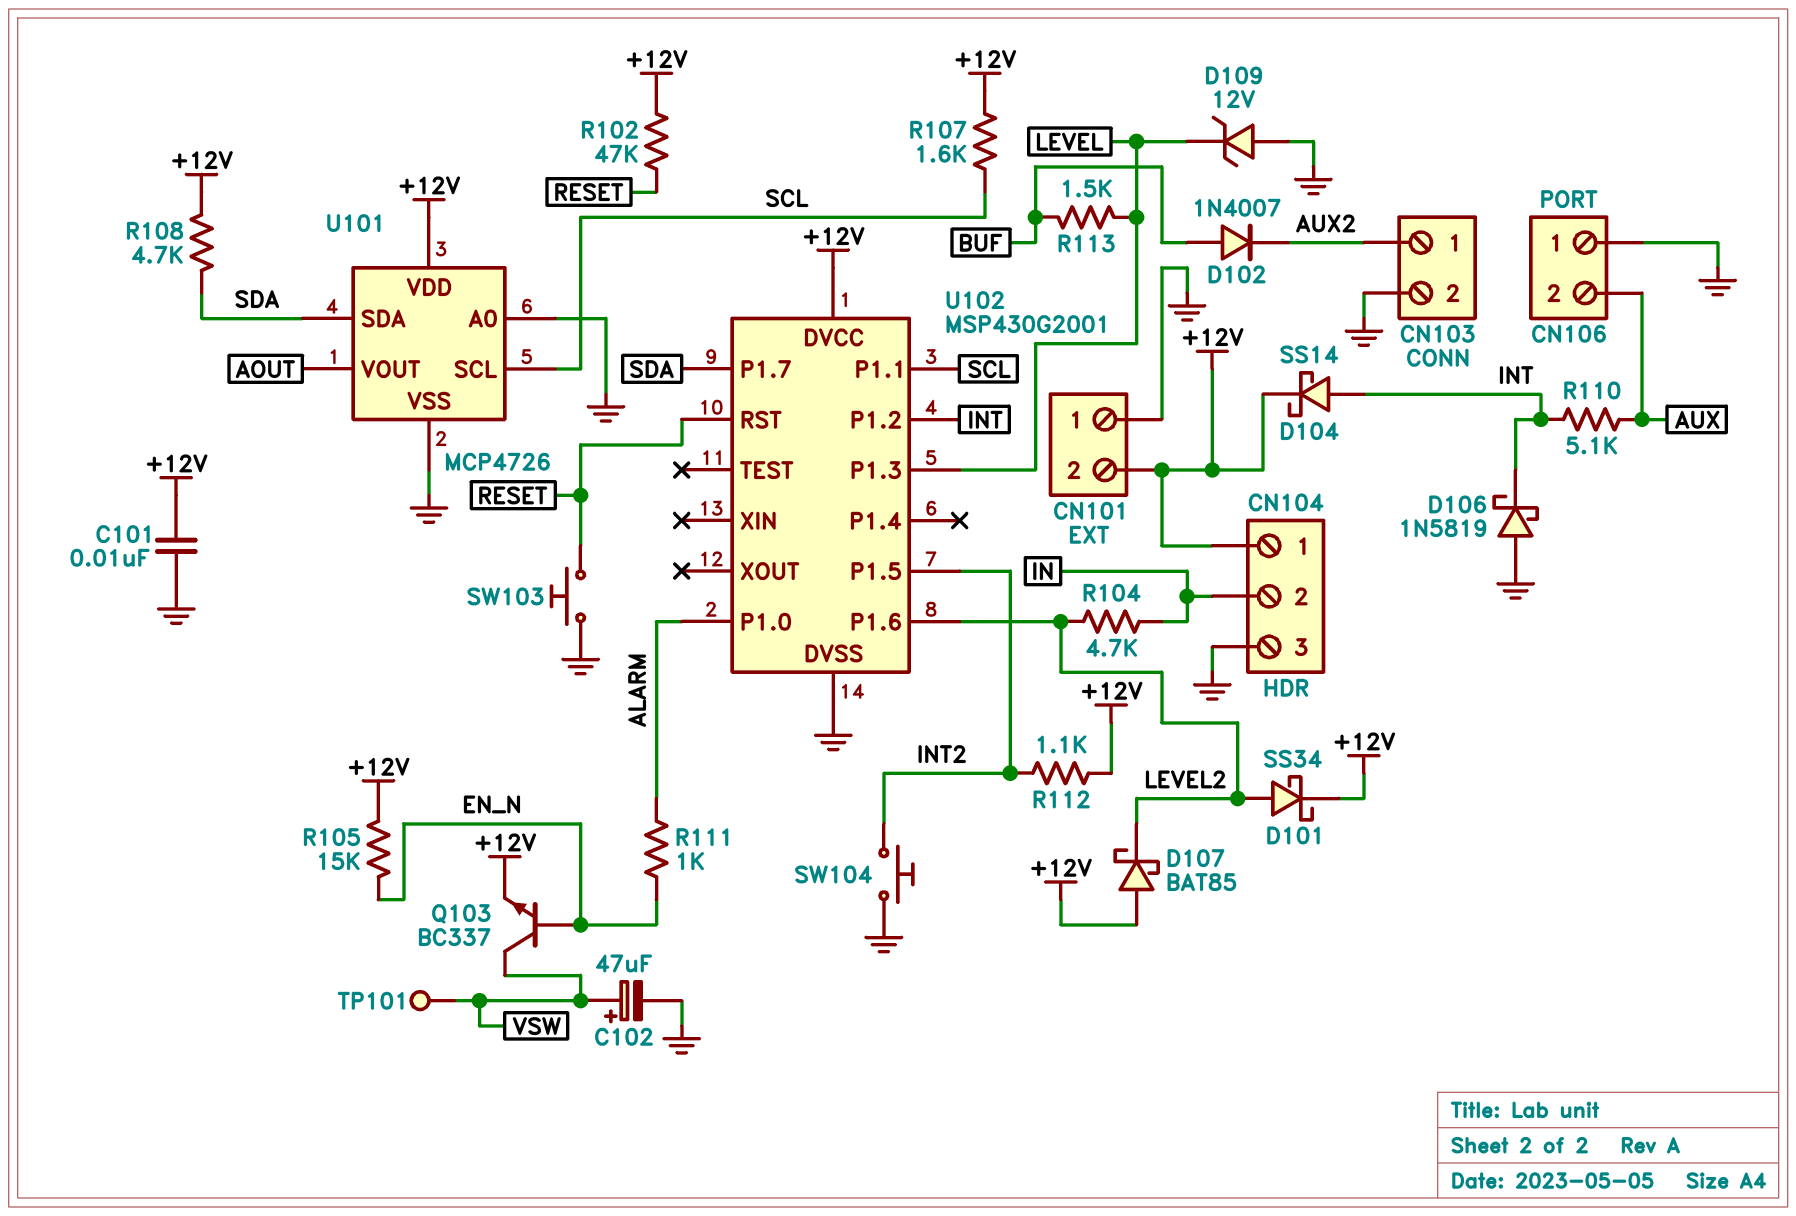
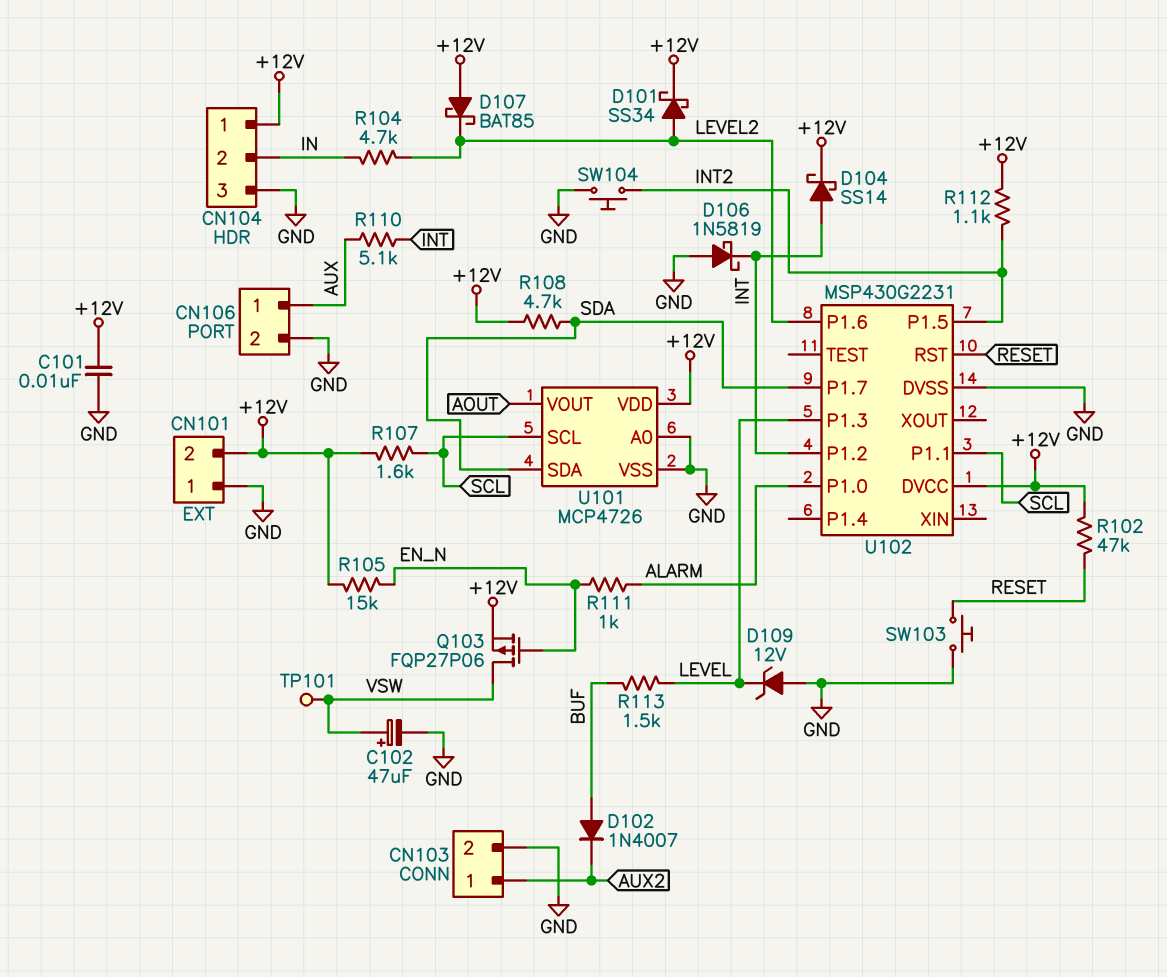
CN106 pin 1: GND -> AUX
CN106 pin 2: AUX -> GND
Q103: NPN BC337 (B EN_N, C VSW, E +12V) -> PMOS FQP27P06 (G EN_N, D VSW, S +12V)
U102: MSP430G2001 -> MSP430G2231

